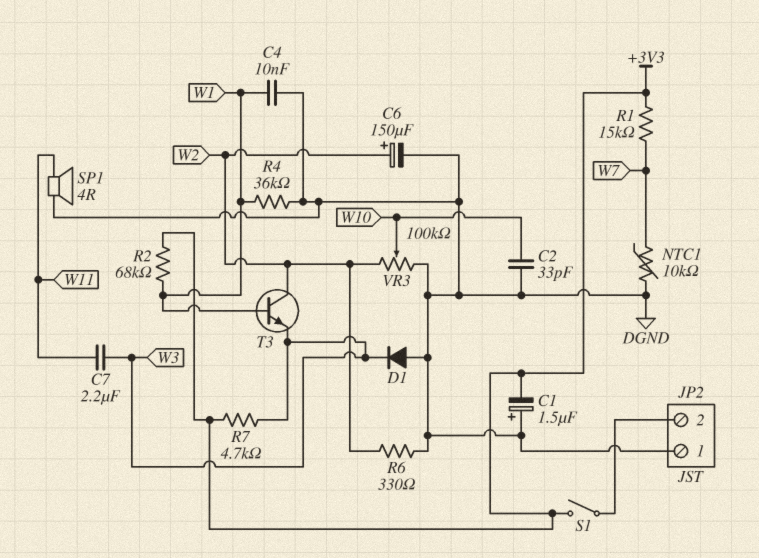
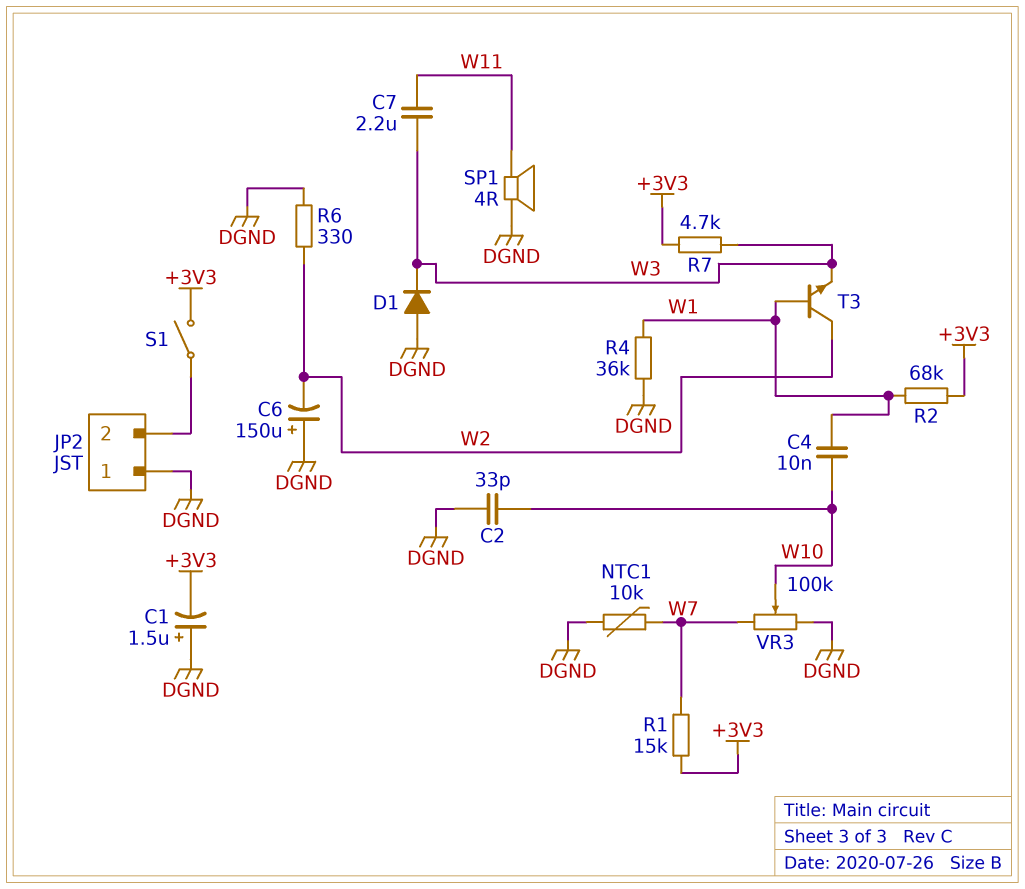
C4: 10nF (DGND, W1) -> 10nF (W1, W10)
C6: 150uF (plus W2, minus DGND) -> 150uF (plus DGND, minus W2)
VR3: 100k (DGND, W2, wiper W10) -> 100k (DGND, W7, wiper W10)

